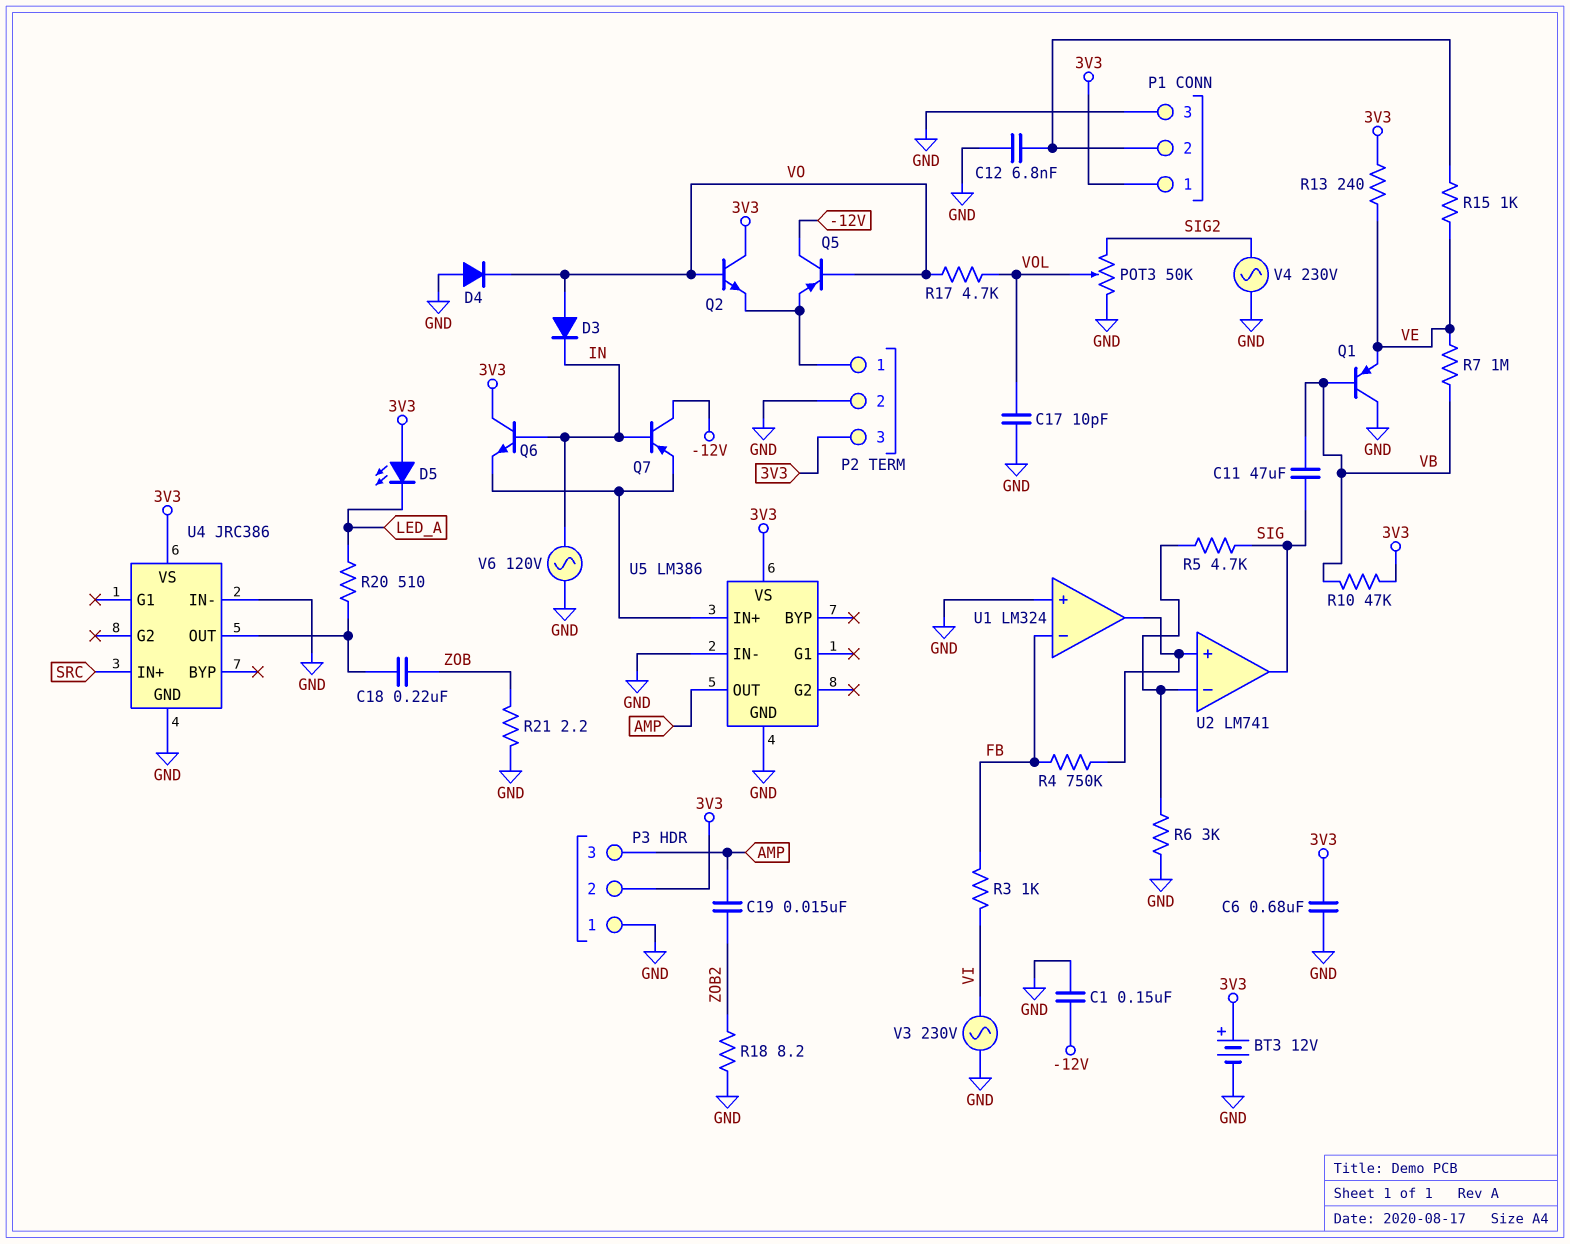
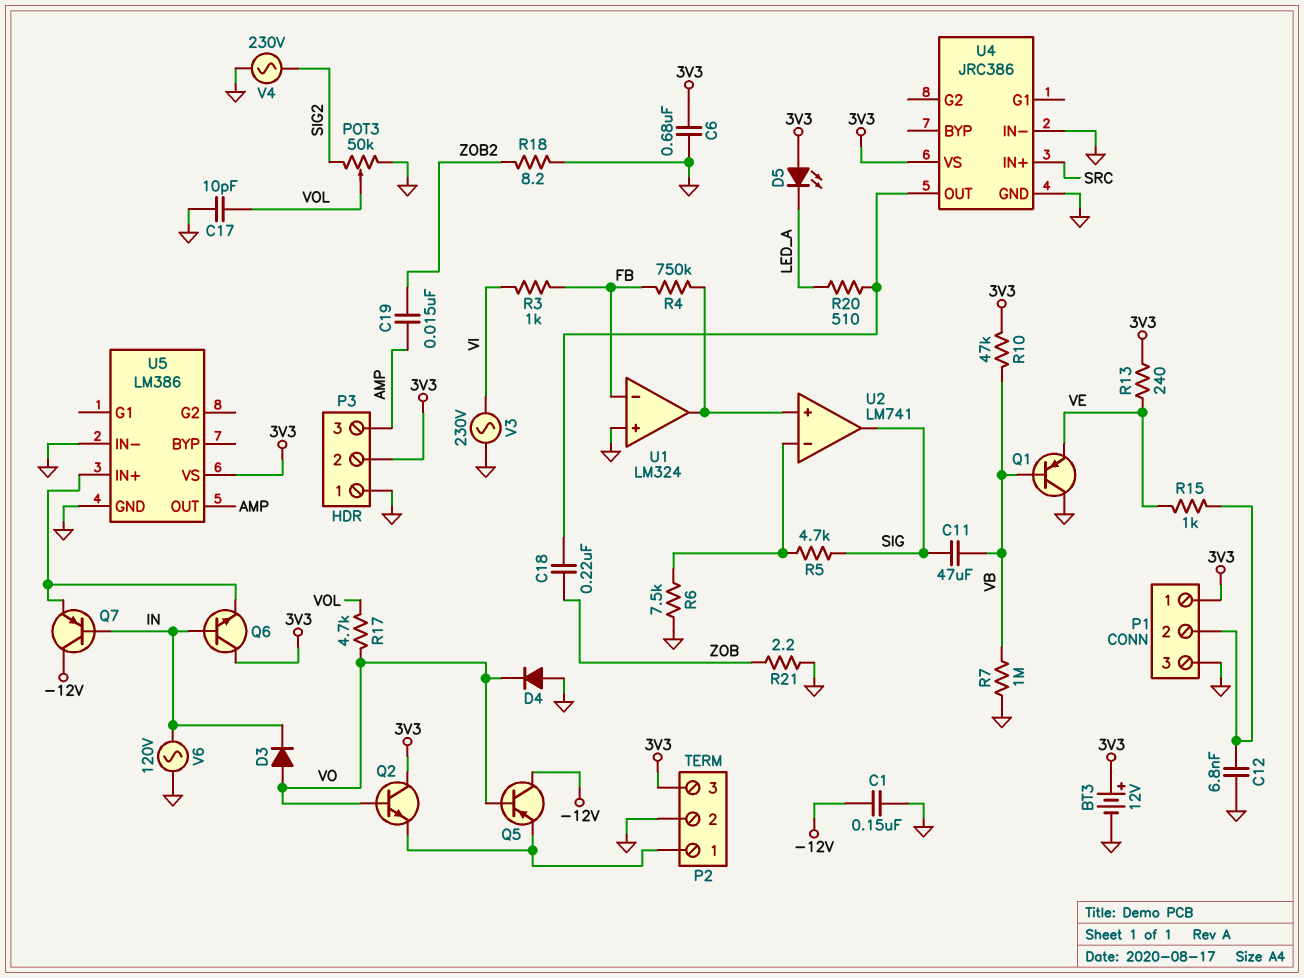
R6: 3k (GND, U2/in-) -> 7.5k (GND, U2/in-)
R7: 1M (VB, VE) -> 1M (GND, VB)

